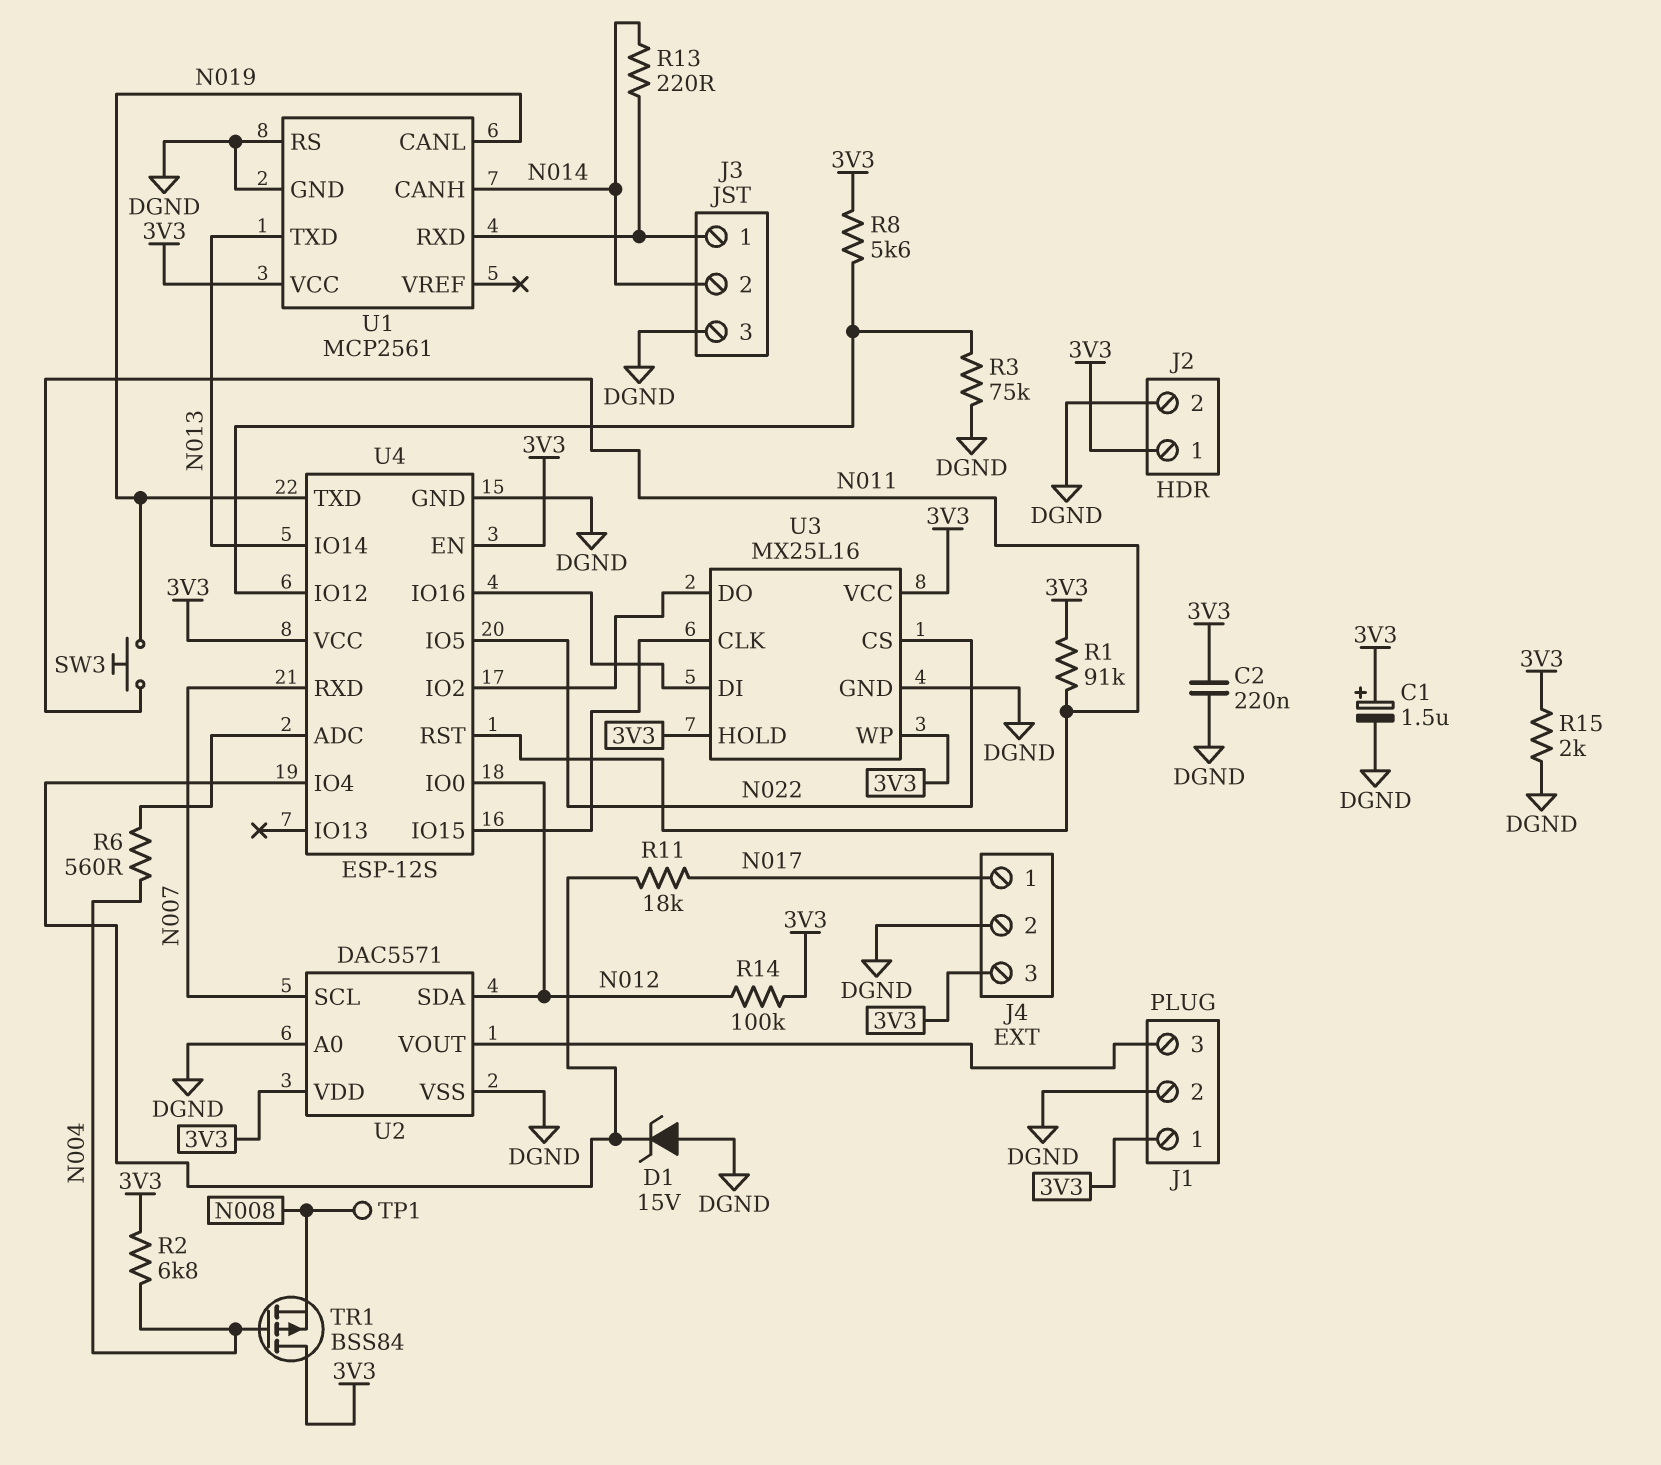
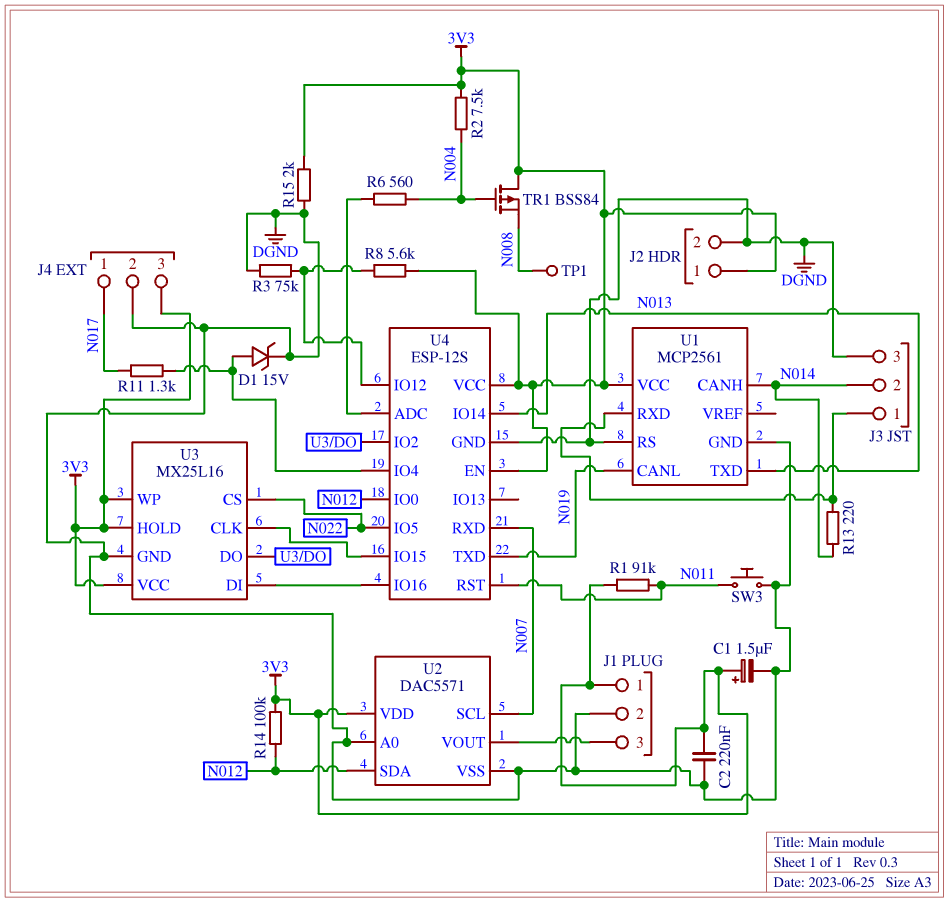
D1: zener 15V (A DGND, K U4/IO4) -> zener 15V (A U4/IO4, K DGND)
R2: 6.8k (3V3, N004) -> 7.5k (3V3, N004)
R11: 18k (N017, U4/IO4) -> 1.3k (N017, U4/IO4)
SW3: button (N011, N019) -> button (DGND, N011)

